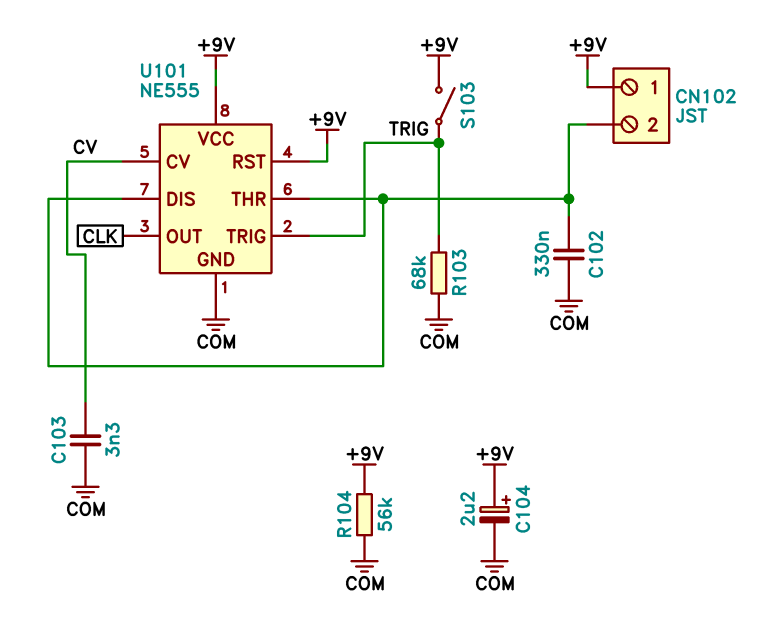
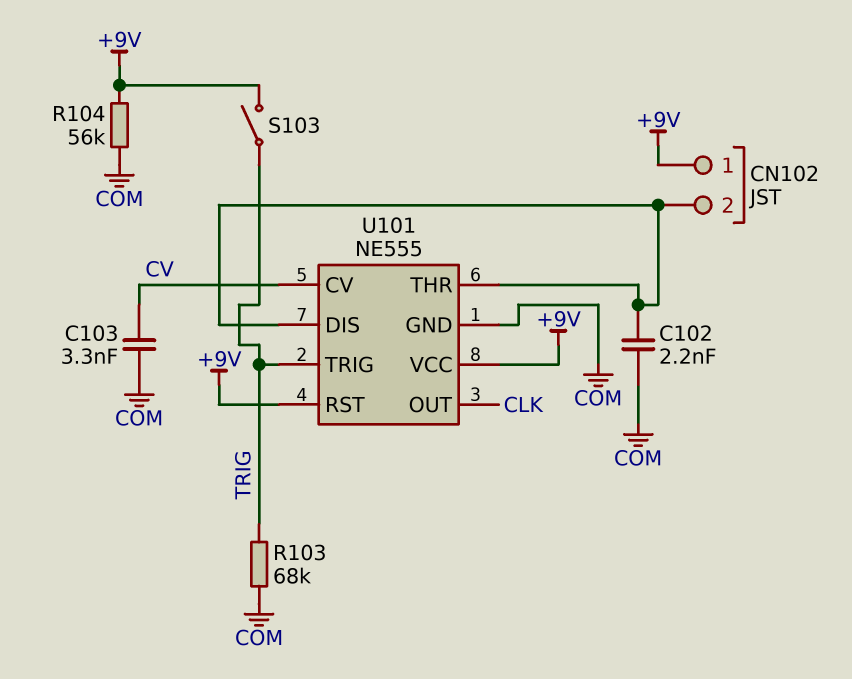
C102: 330nF (CN102/2, COM) -> 2.2nF (CN102/2, COM)
C104: 2.2uF (plus +9V, minus COM) -> none

